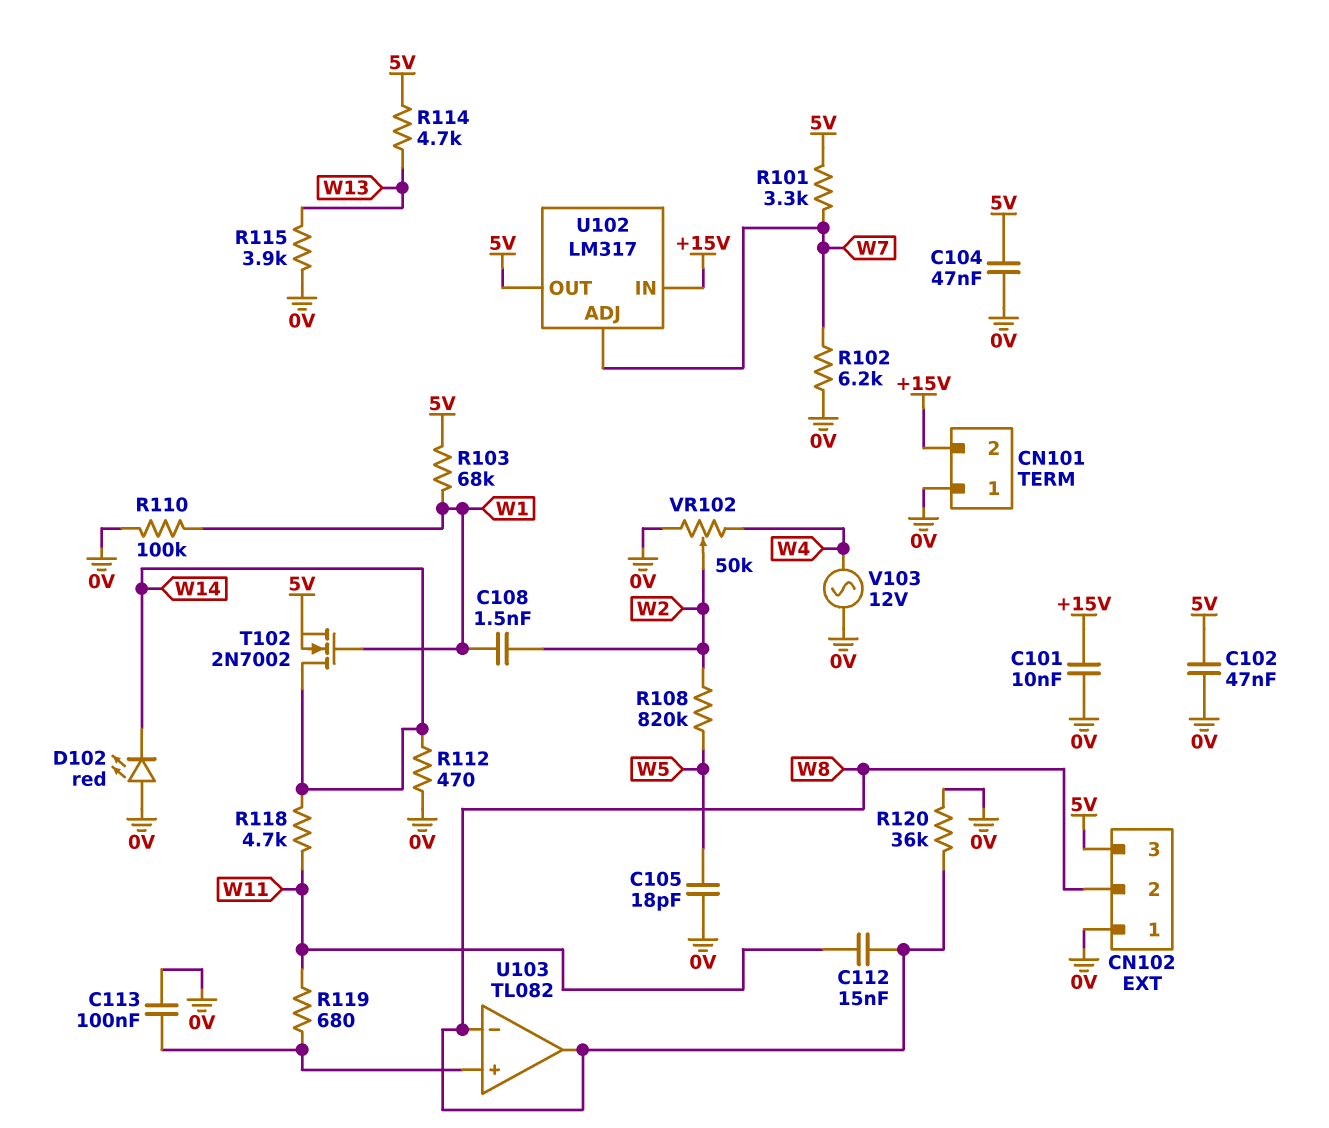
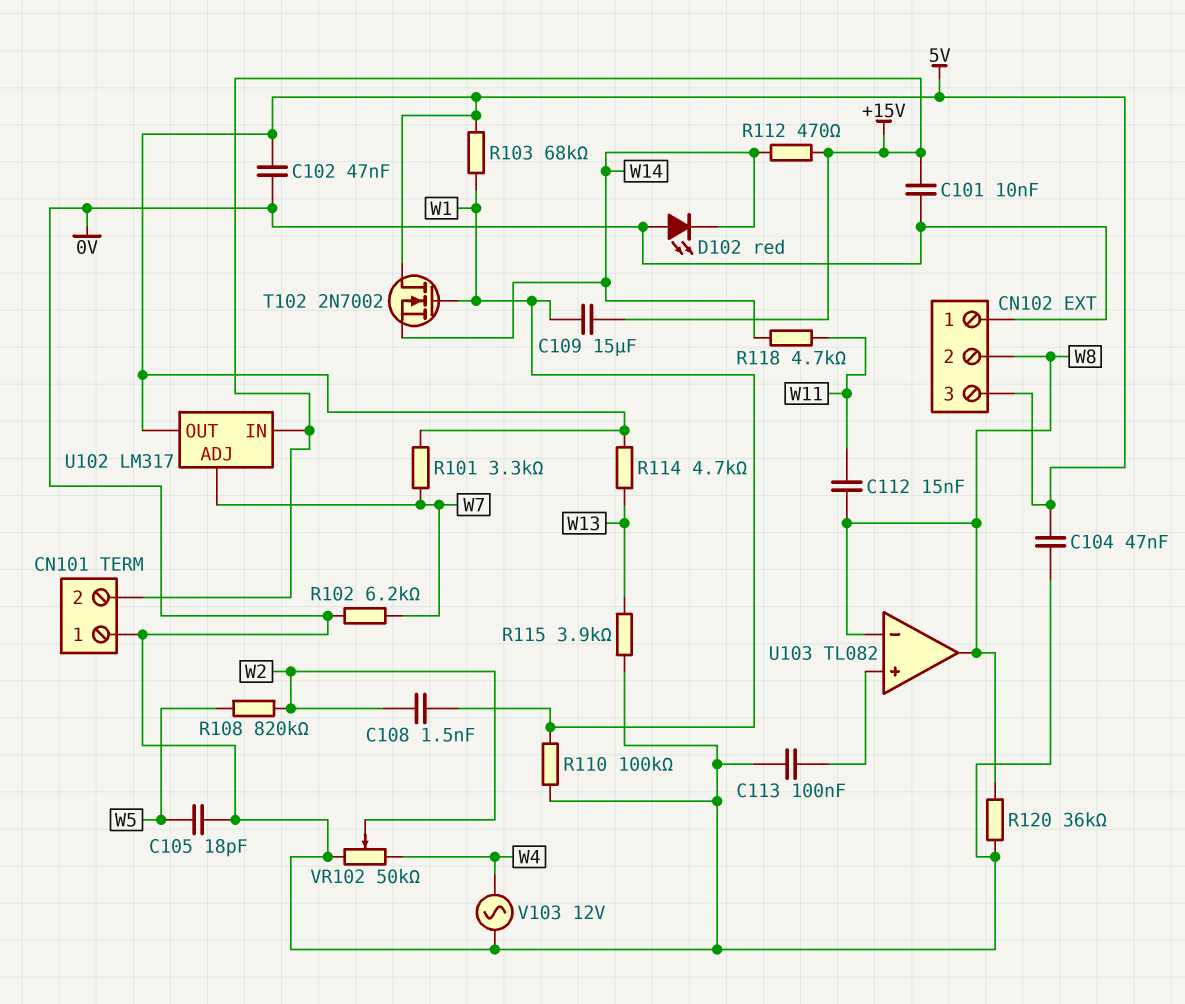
C109: none -> 15uF (+15V, W1)
R112: 470 (0V, W14) -> 470 (+15V, W14)
R119: 680 (U103/in+, W11) -> none
T102: NMOS 2N7002 (G W1, D W14, S 5V) -> NMOS 2N7002 (G W1, D 5V, S W14)

